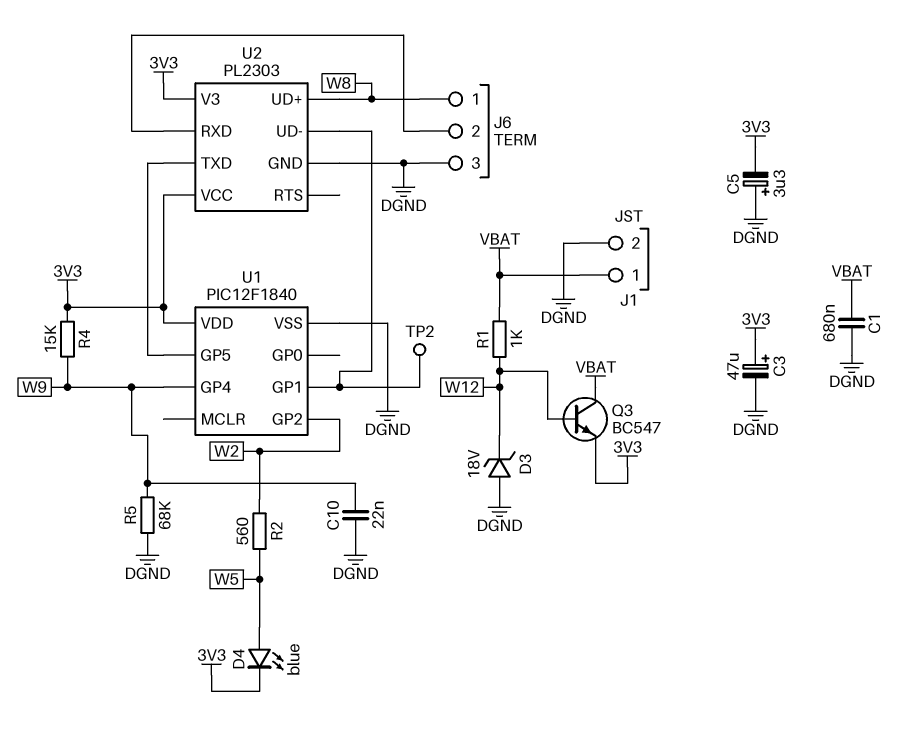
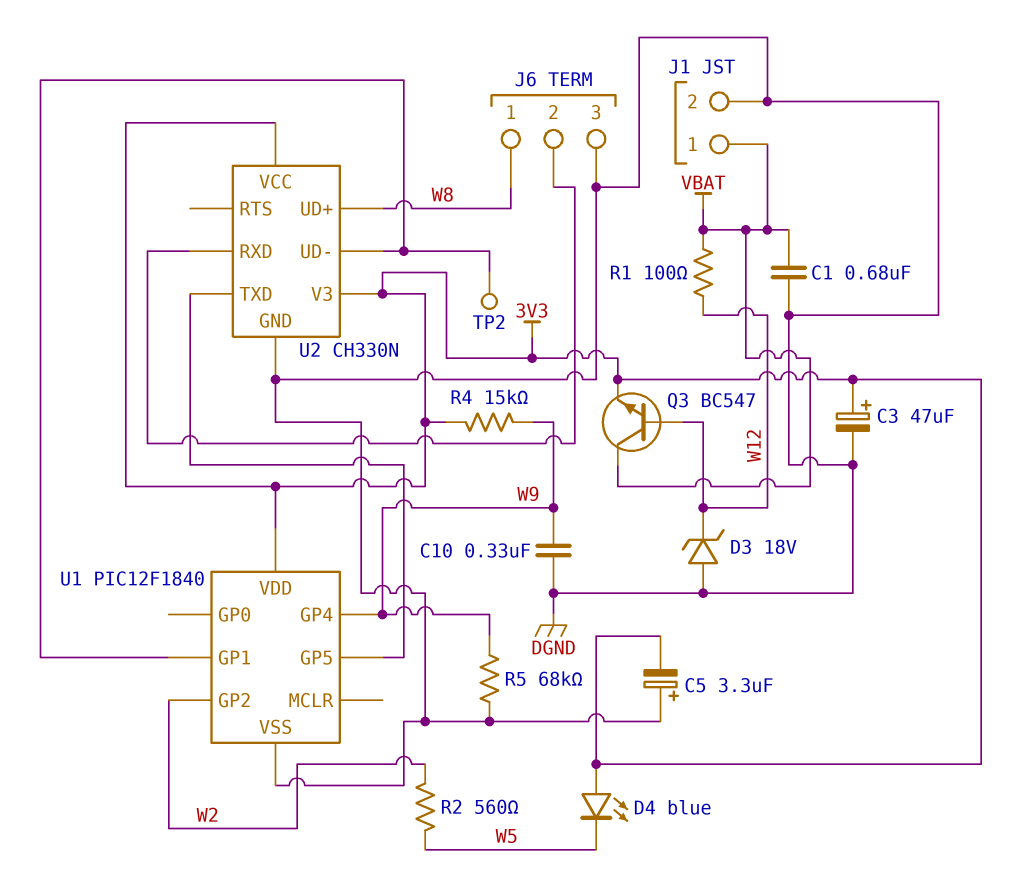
C10: 22nF (DGND, W9) -> 330nF (DGND, W9)
D4: LED blue (A W5, K 3V3) -> LED blue (A 3V3, K W5)
R1: 1k (VBAT, W12) -> 100 (VBAT, W12)
U2: PL2303 -> CH330N

